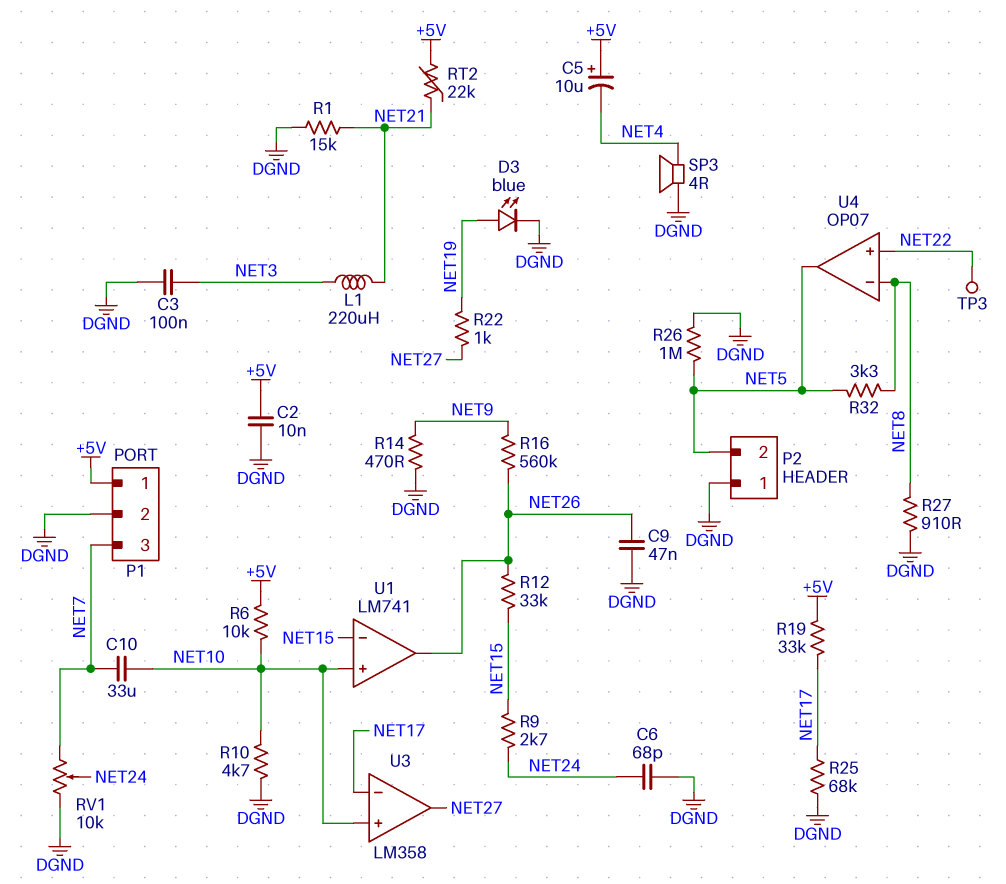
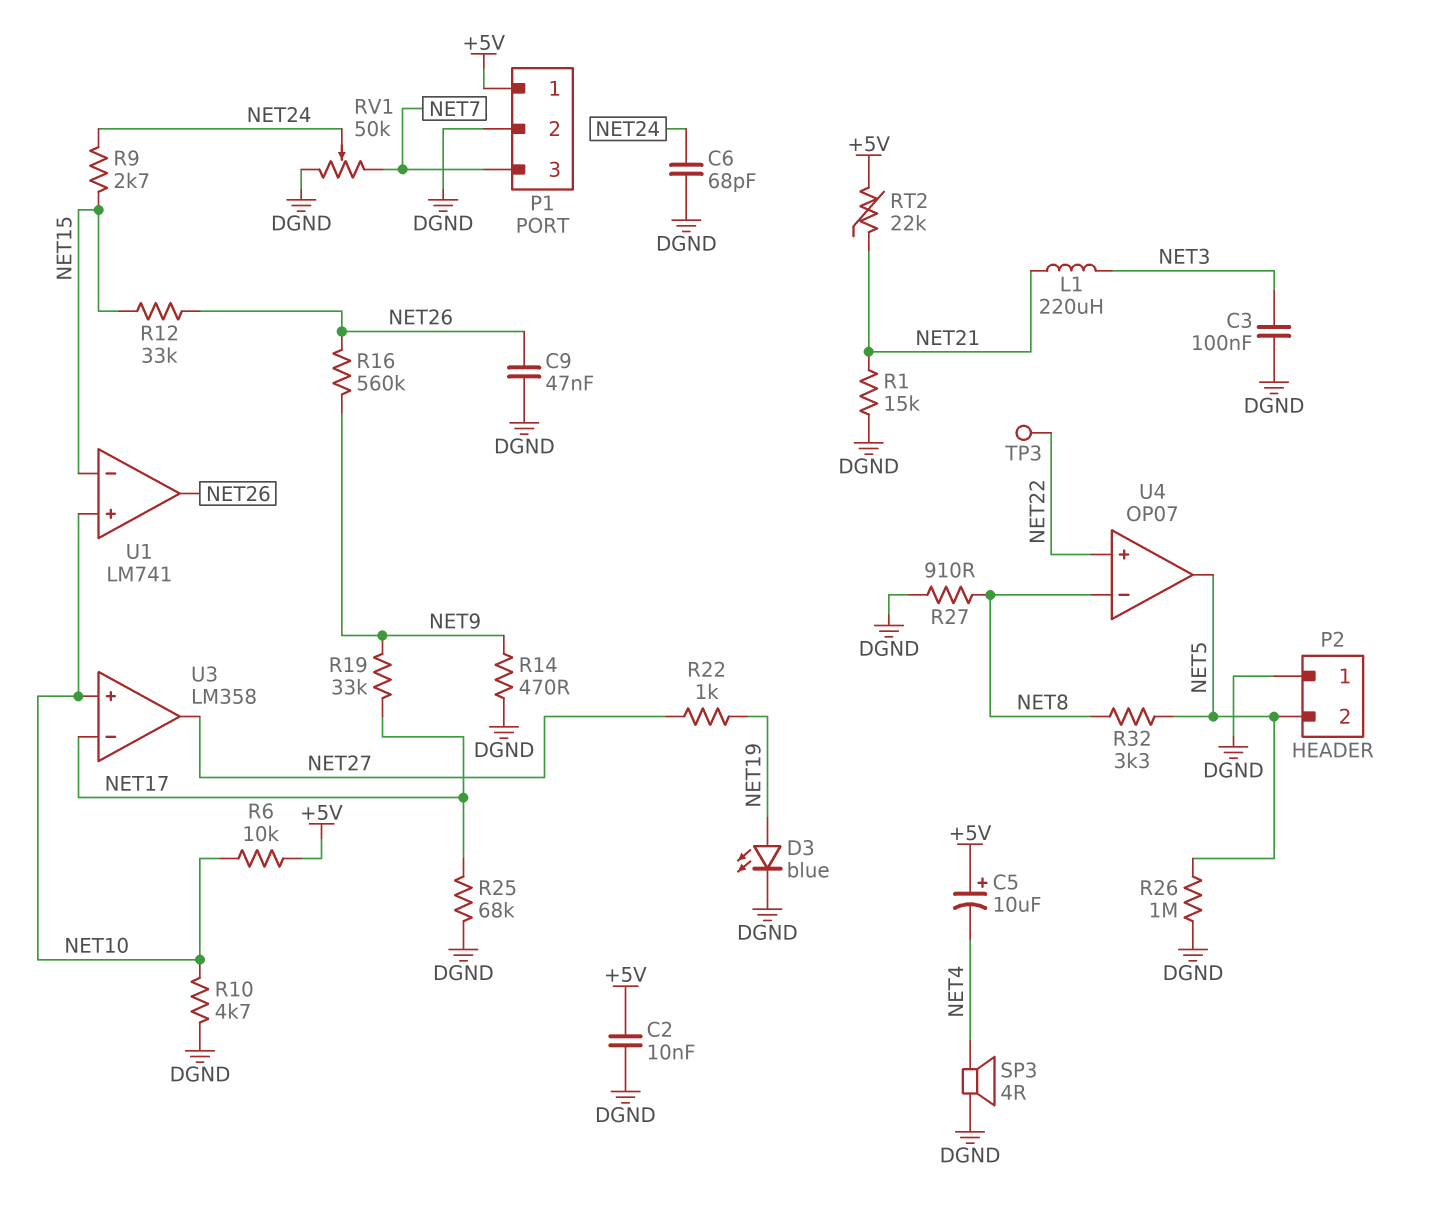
C10: 33uF (NET7, NET10) -> none
R19: 33k (+5V, NET17) -> 33k (NET9, NET17)
RV1: 10k (DGND, NET7, wiper NET24) -> 50k (DGND, NET7, wiper NET24)

